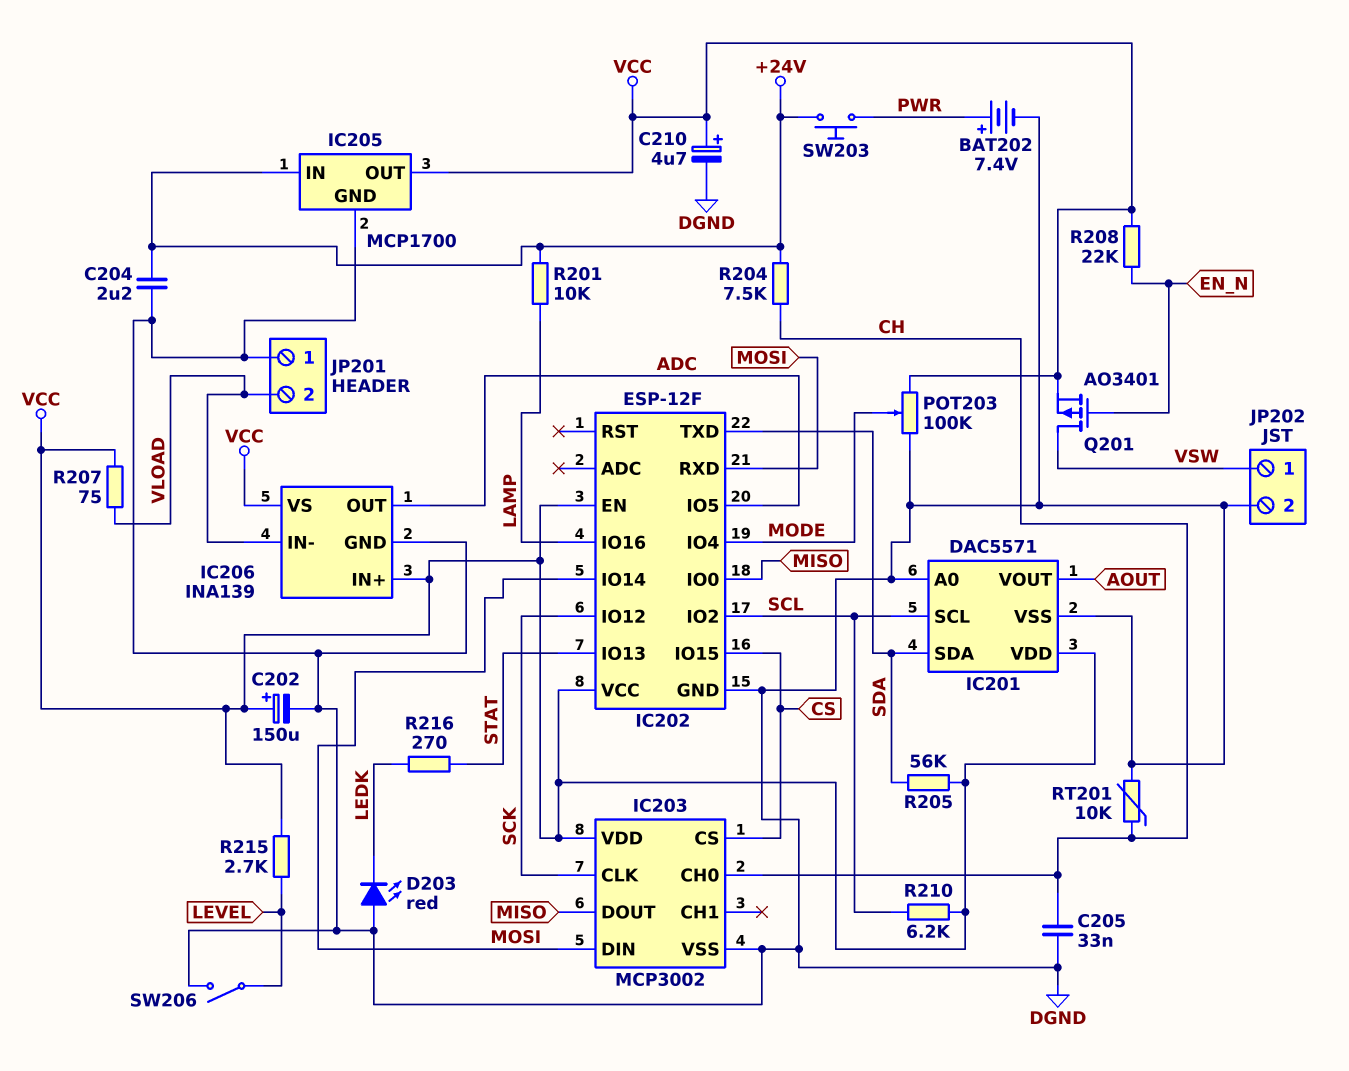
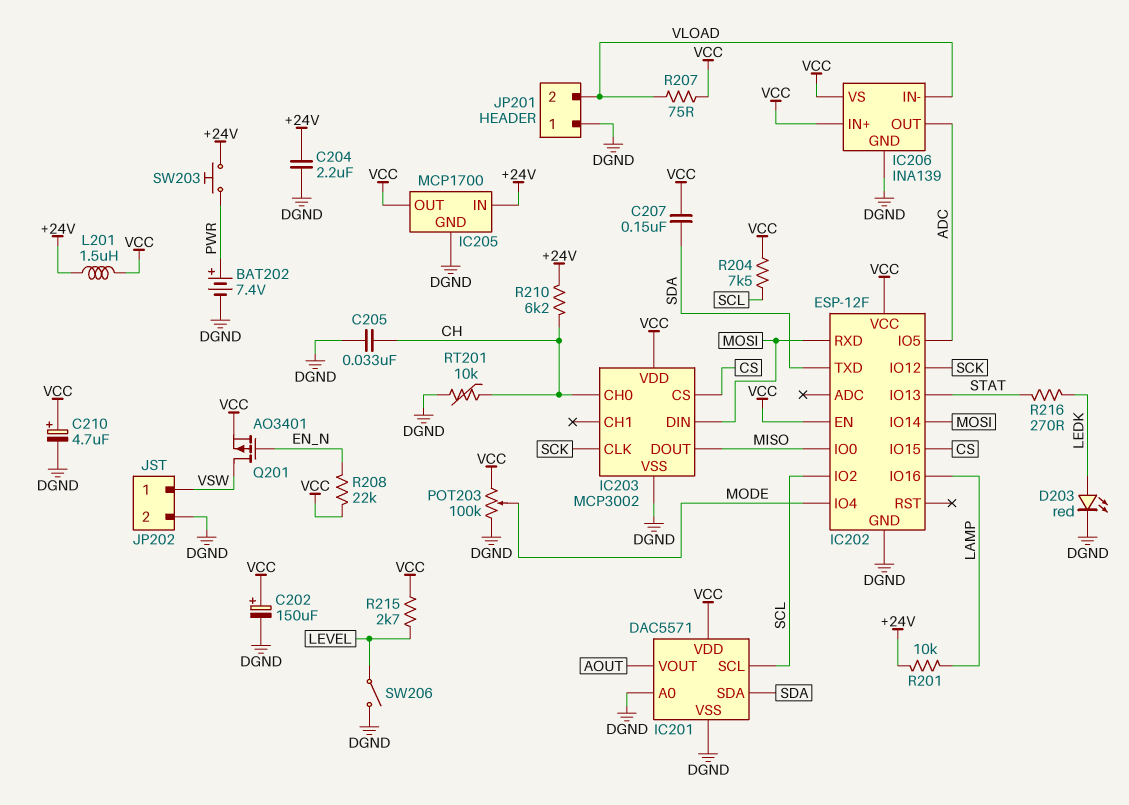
C207: none -> 150nF (SDA, VCC)
D203: LED red (A DGND, K LEDK) -> LED red (A LEDK, K DGND)
L201: none -> 1.5uH (+24V, VCC)
R204: 7.5k (+24V, CH) -> 7.5k (SCL, VCC)
R205: 56k (SDA, VCC) -> none
R210: 6.2k (SCL, VCC) -> 6.2k (+24V, CH)

